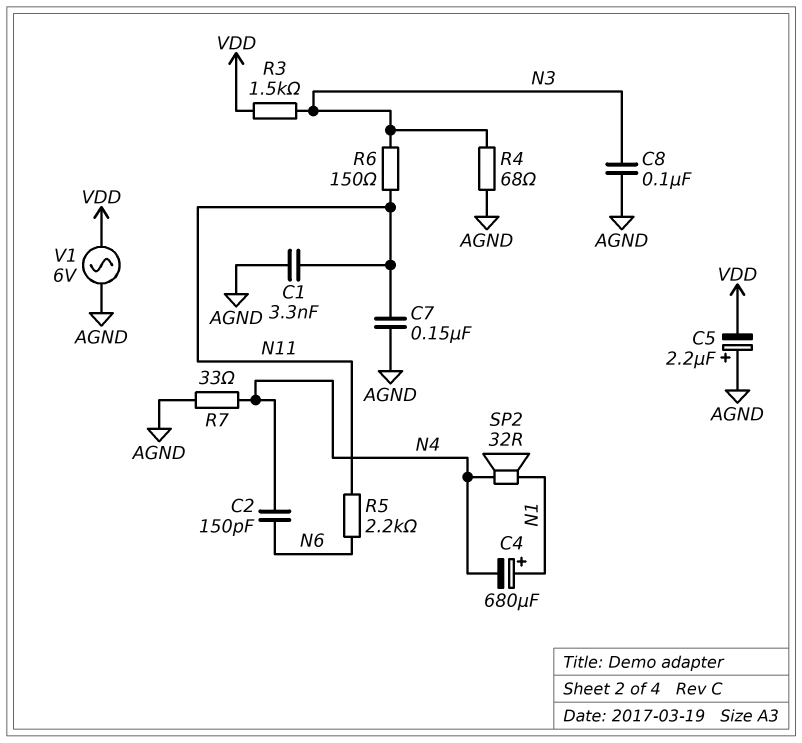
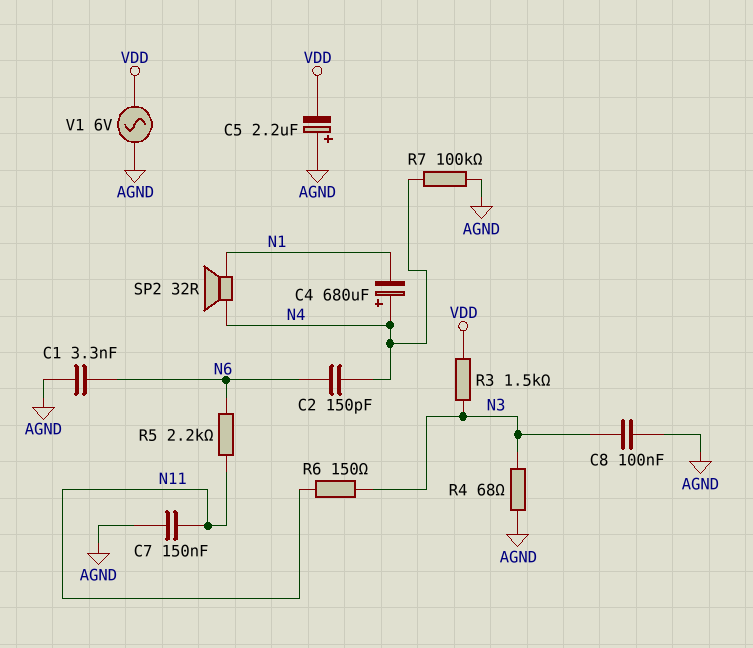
C1: 3.3nF (AGND, N11) -> 3.3nF (AGND, N6)
C4: 680uF (plus N1, minus N4) -> 680uF (plus N4, minus N1)
R7: 33 (AGND, N4) -> 100k (AGND, N4)

